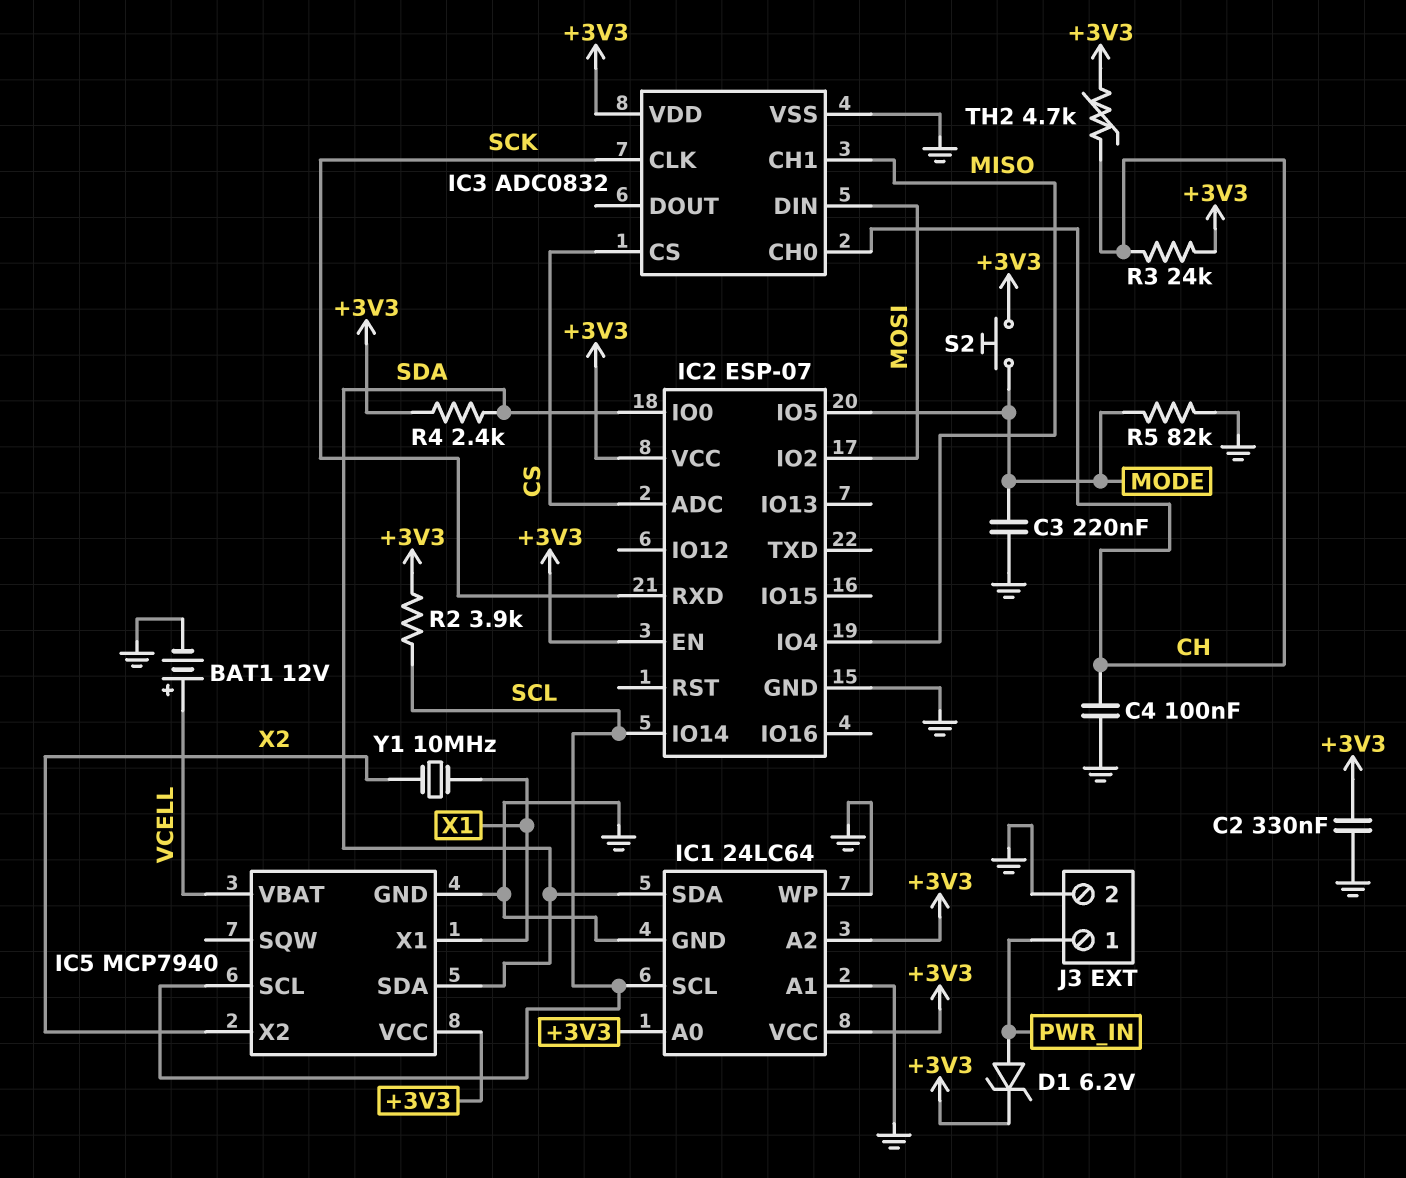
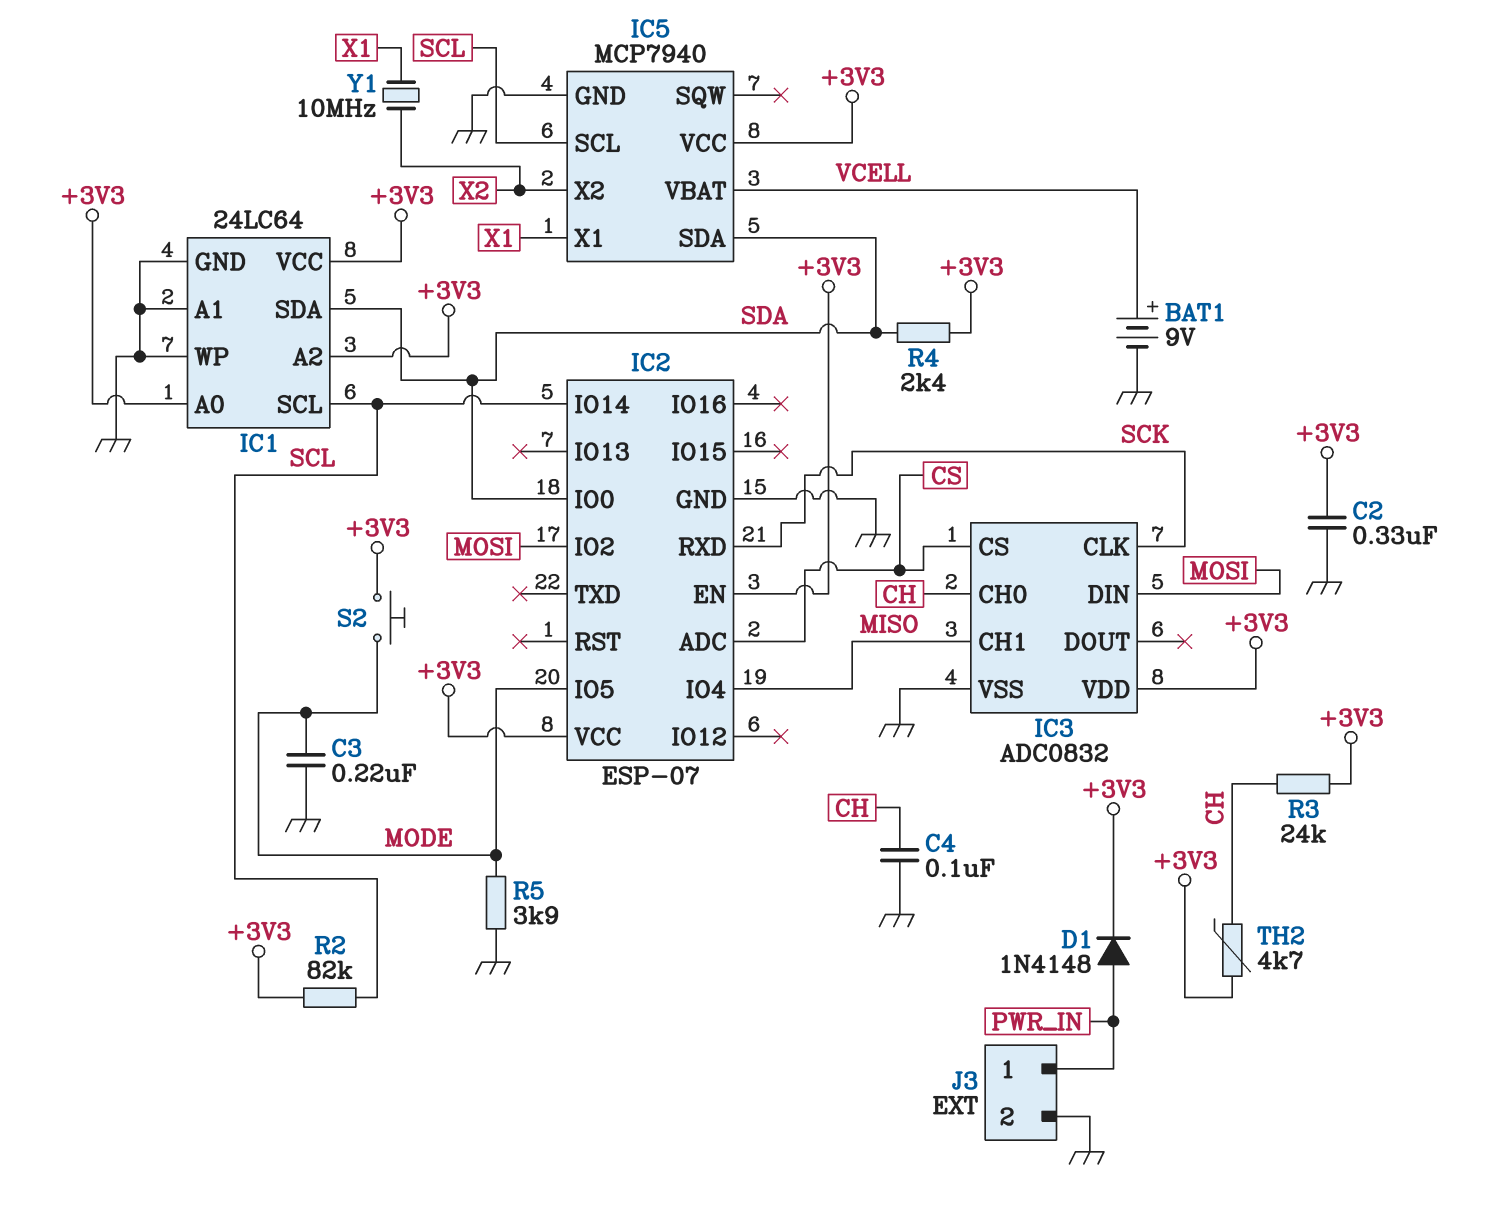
BAT1: 12V (plus VCELL, minus GND) -> 9V (plus VCELL, minus GND)
D1: zener 6.2V (A PWR_IN, K +3V3) -> diode 1N4148 (A PWR_IN, K +3V3)
R2: 3.9k (+3V3, SCL) -> 82k (+3V3, SCL)
R5: 82k (GND, MODE) -> 3.9k (GND, MODE)

